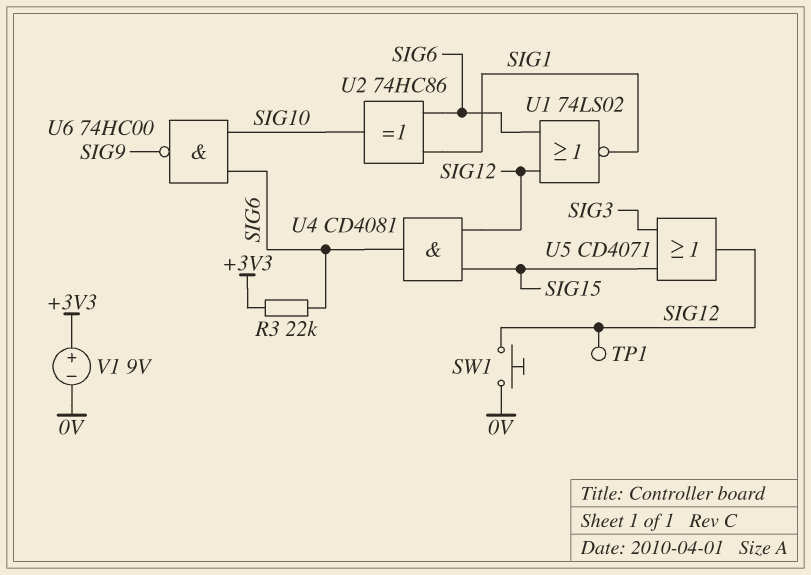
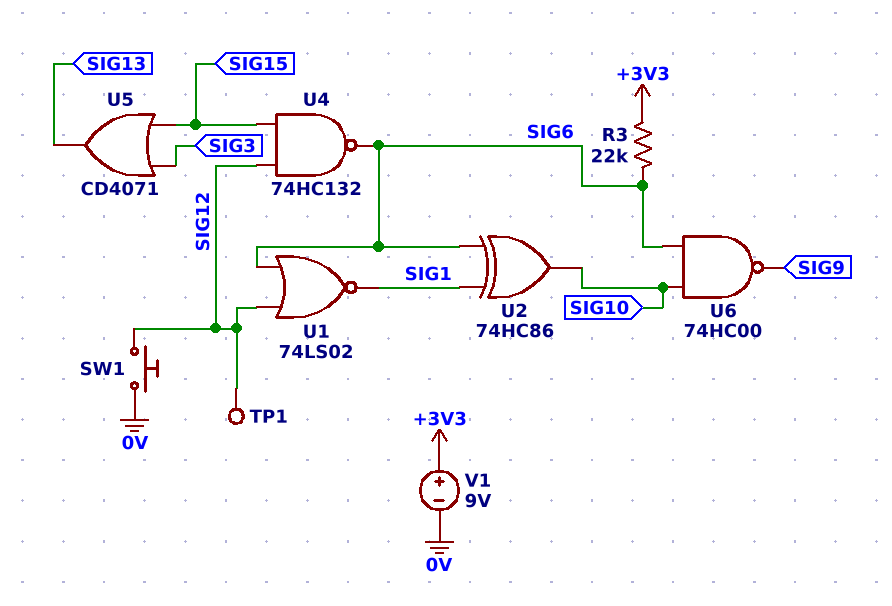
U4: AND CD4081 (in SIG12, in SIG15, out SIG6) -> NAND 74HC132 (in SIG12, in SIG15, out SIG6)
U5: OR CD4071 (in SIG3, in SIG15, out SIG12) -> OR CD4071 (in SIG3, in SIG15, out SIG13)

